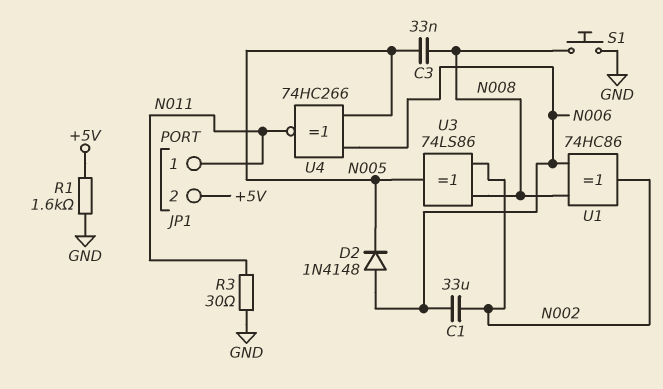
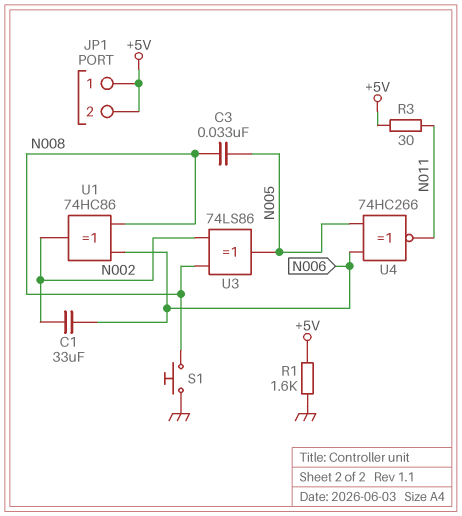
D2: diode 1N4148 (A N006, K N005) -> none
JP1 pin 1: N011 -> +5V
R3: 30 (GND, N011) -> 30 (+5V, N011)

